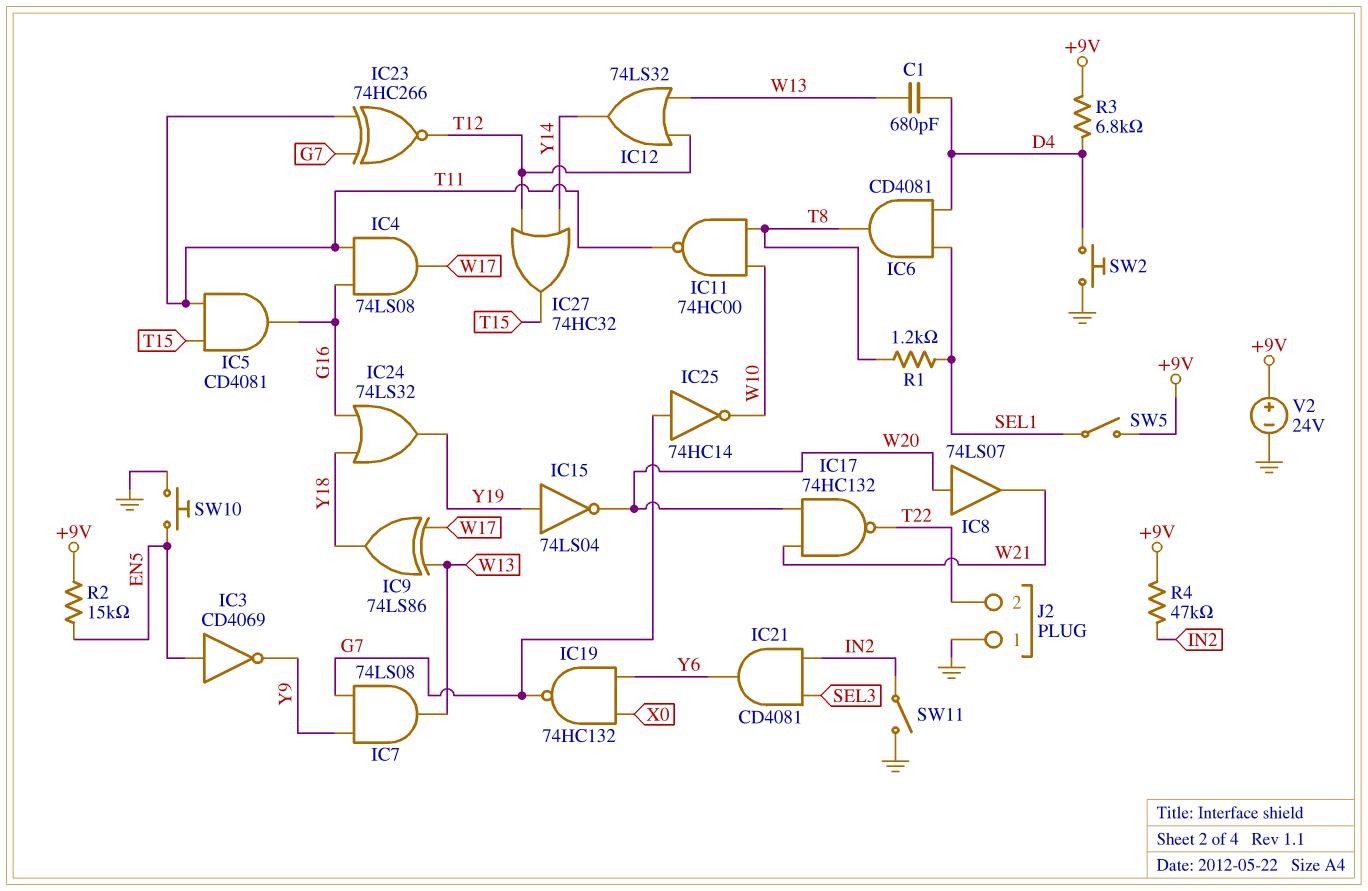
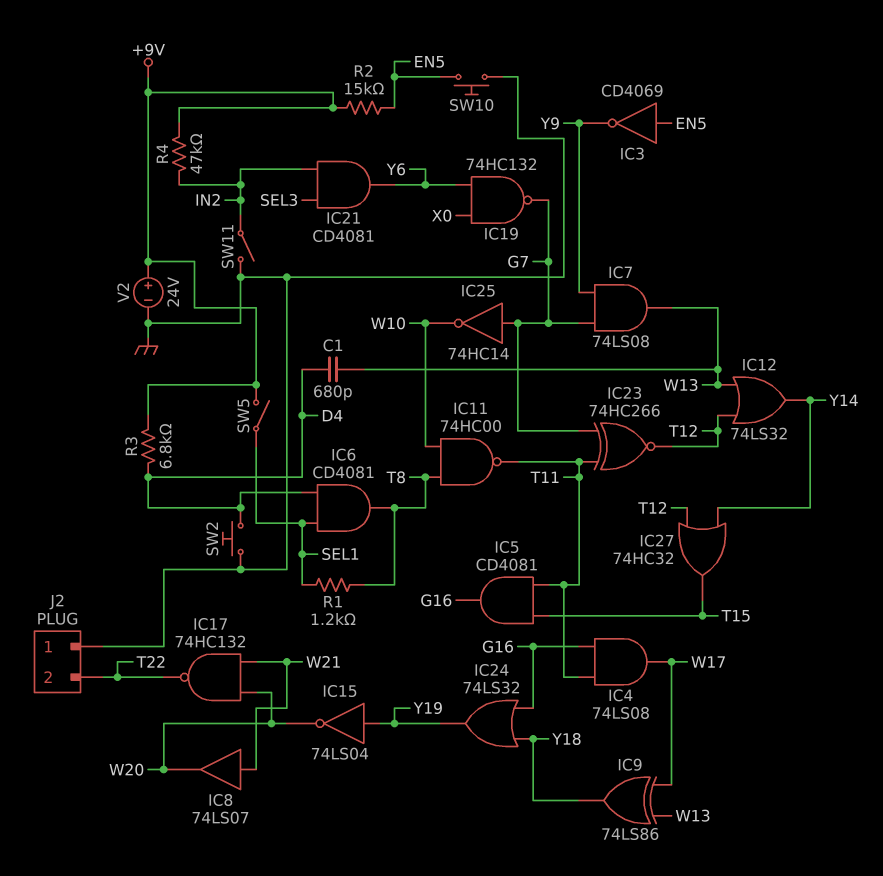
IC8: buffer 74LS07 (in W20, out W21) -> buffer 74LS07 (in W21, out W20)

